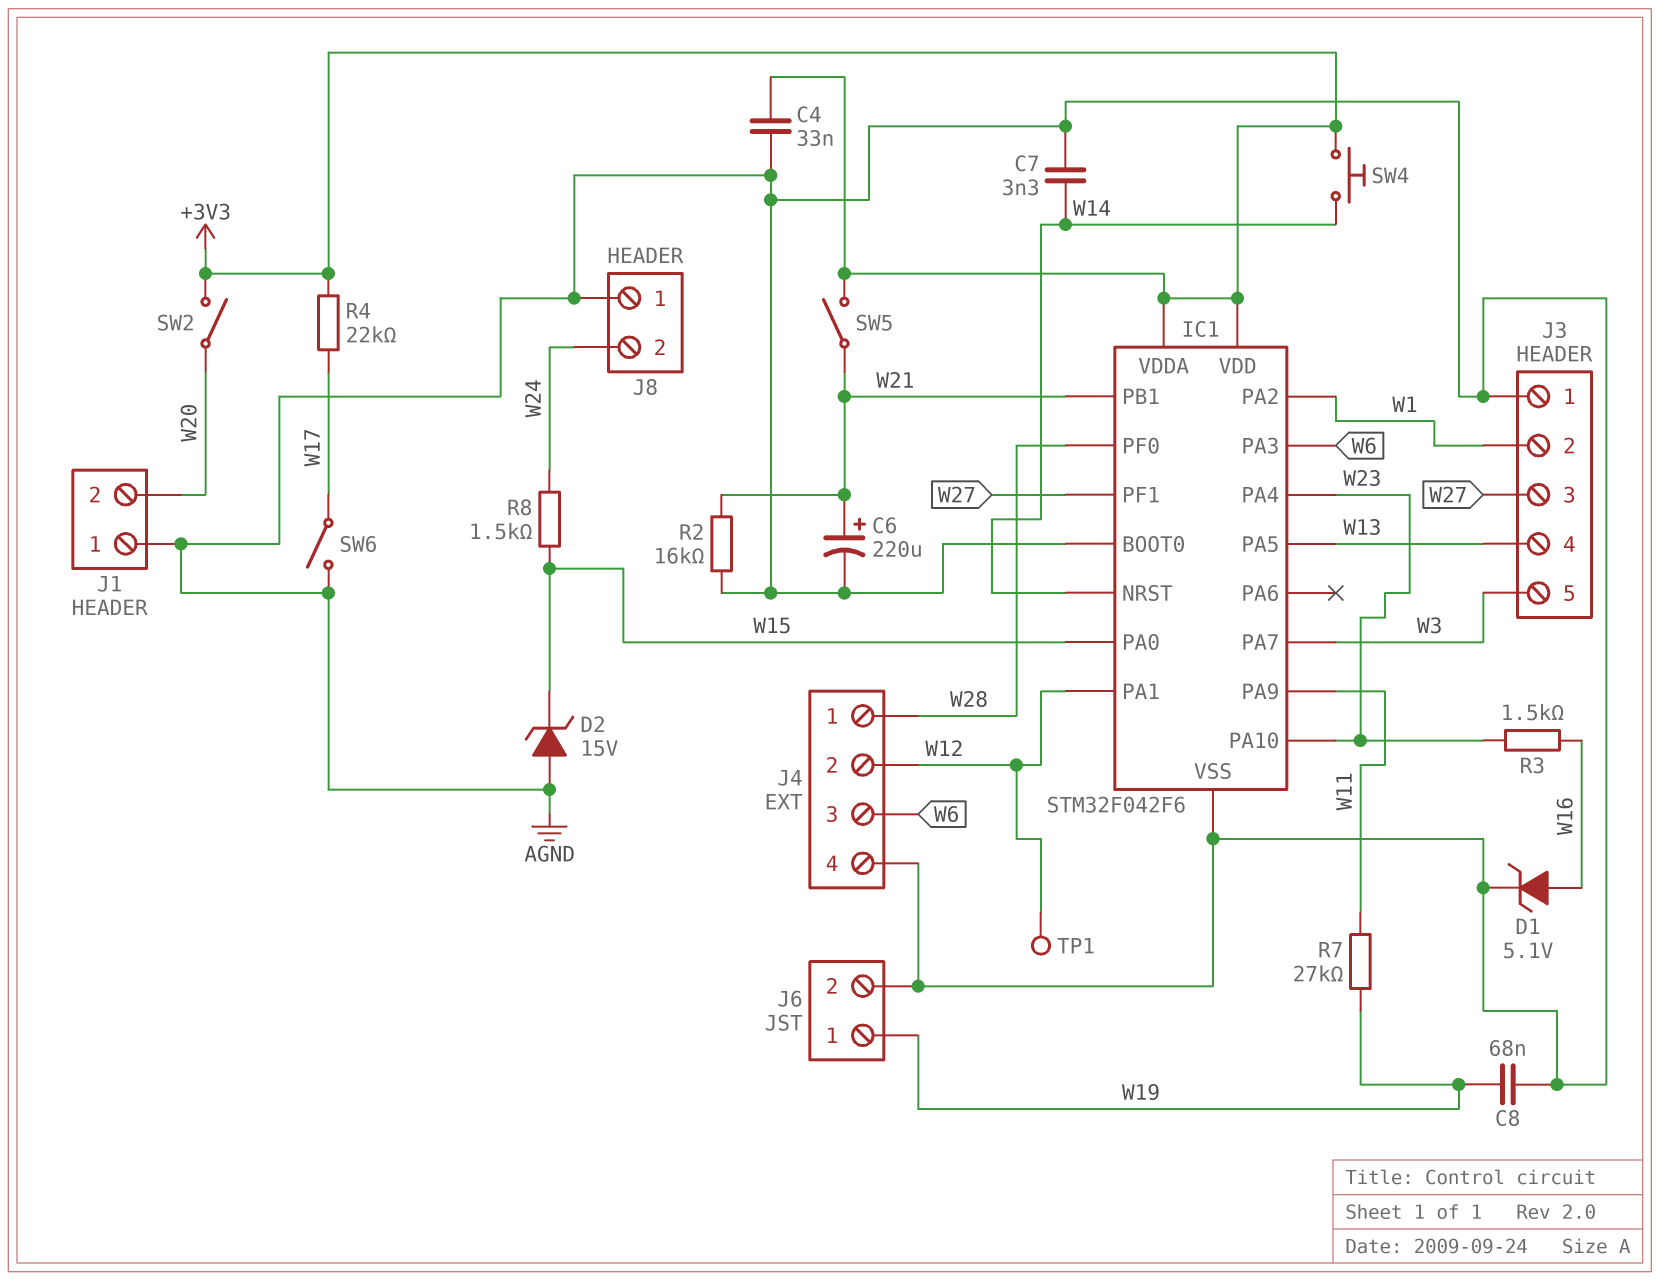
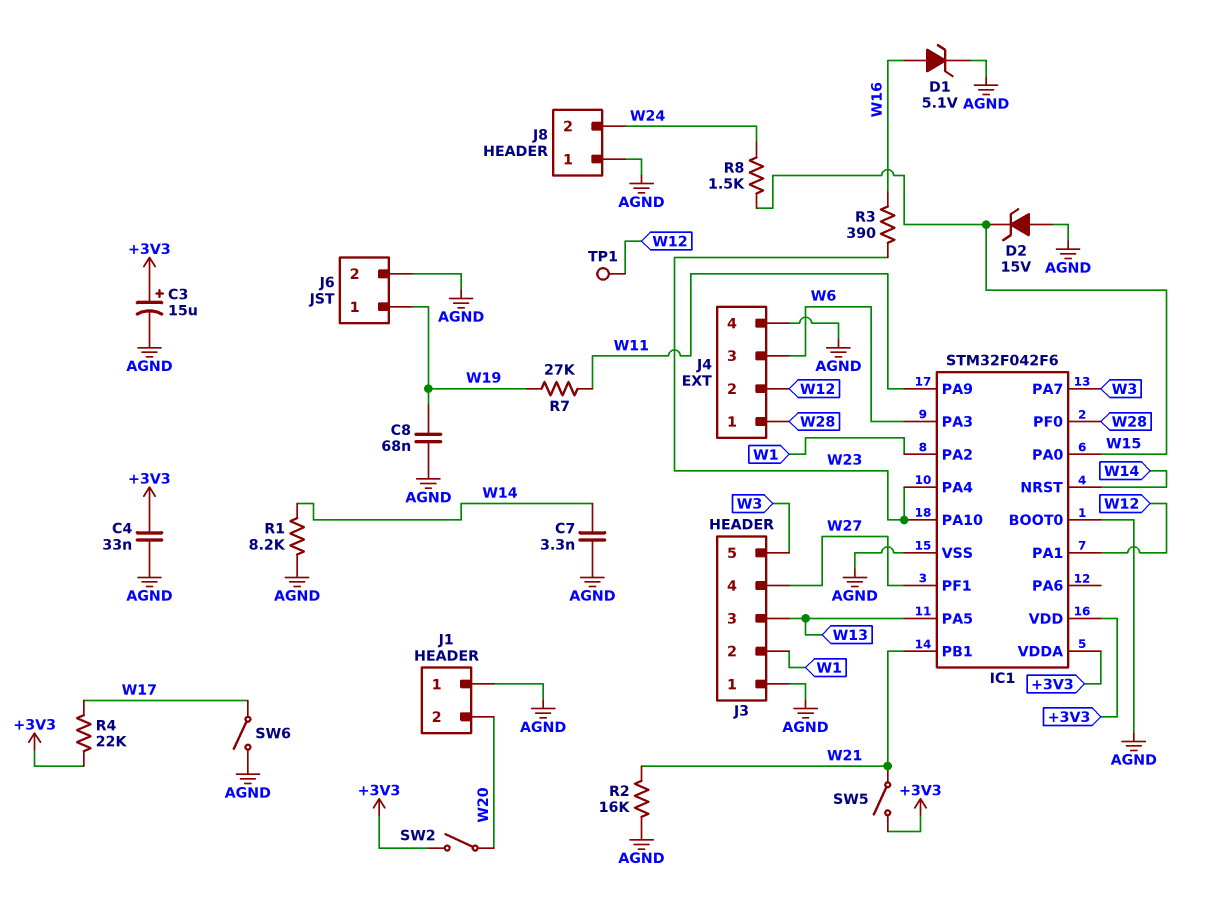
C3: none -> 15uF (plus +3V3, minus AGND)
C6: 220uF (plus W21, minus AGND) -> none
J3 pin 3: W27 -> W13
J3 pin 4: W13 -> W27
R1: none -> 8.2k (AGND, W14)
R3: 1.5k (W16, W23) -> 390 (W16, W23)
SW4: button (+3V3, W14) -> none

